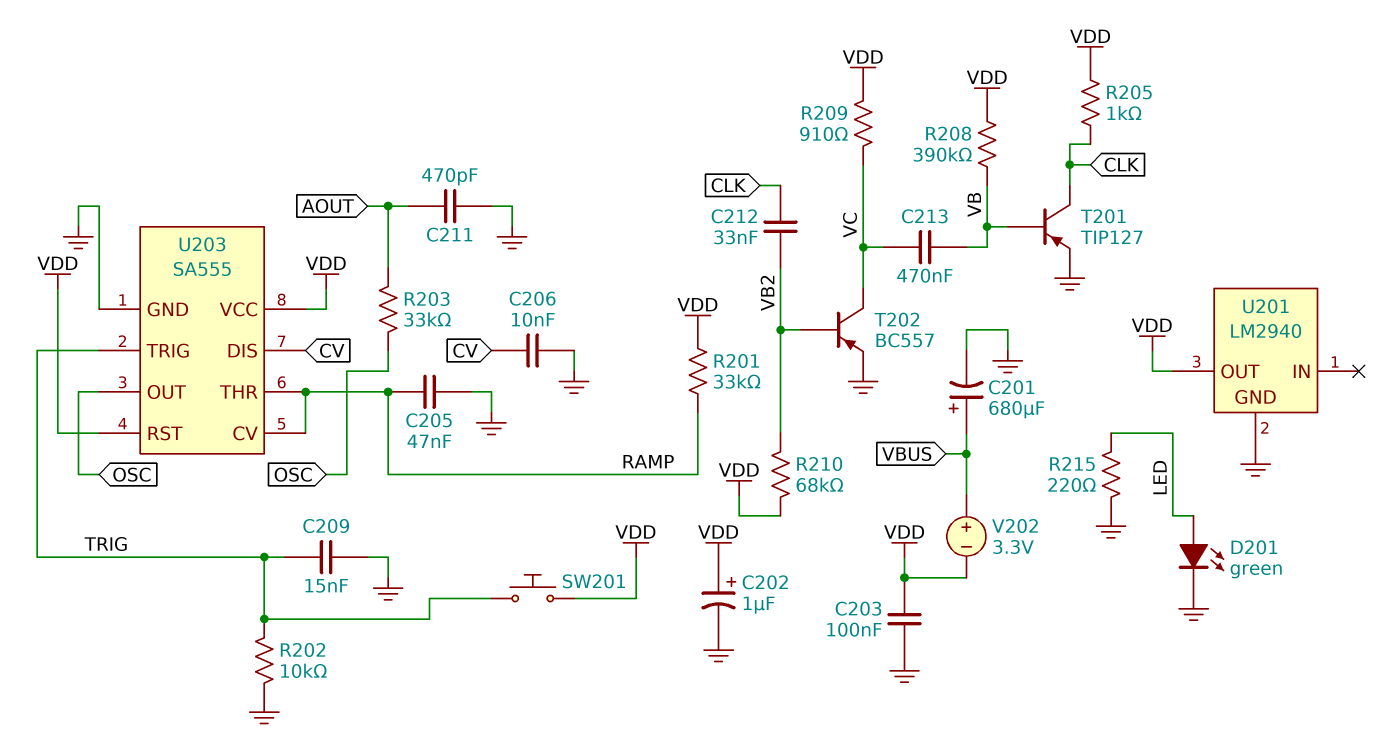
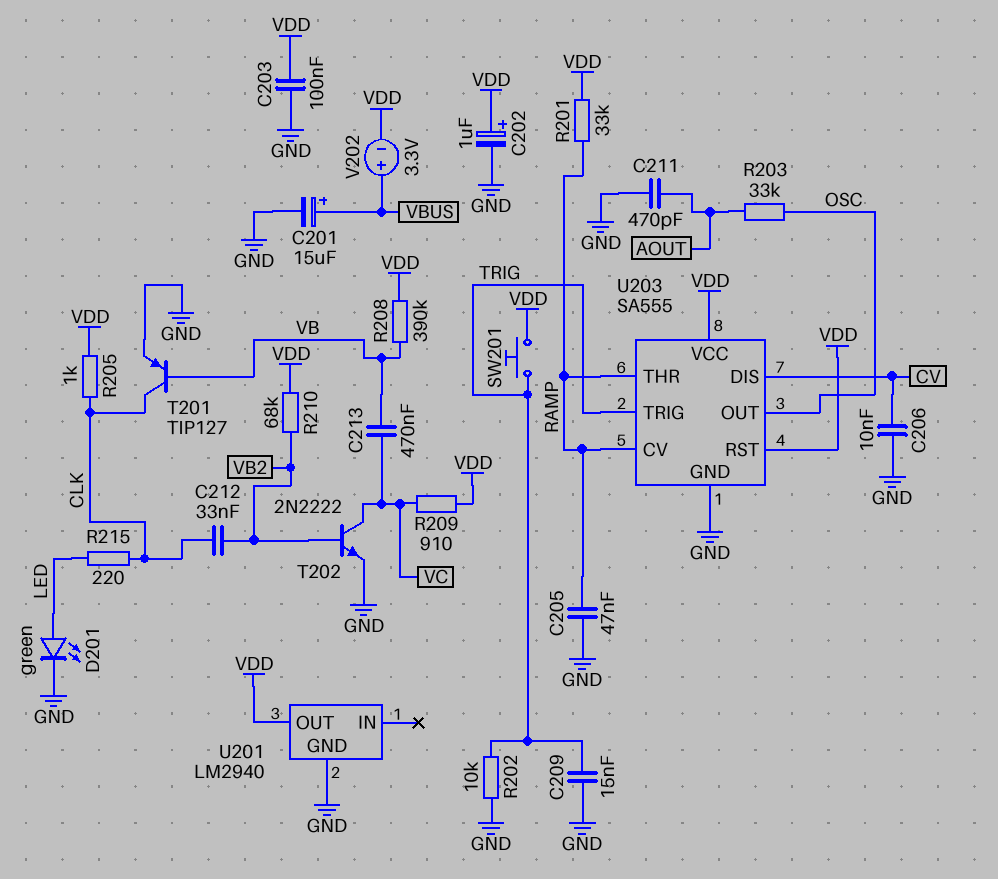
C201: 680uF (plus VBUS, minus GND) -> 15uF (plus VBUS, minus GND)
R215: 220 (GND, LED) -> 220 (CLK, LED)
T202: PNP BC557 (B VB2, C VC, E GND) -> NPN 2N2222 (B VB2, C VC, E GND)

